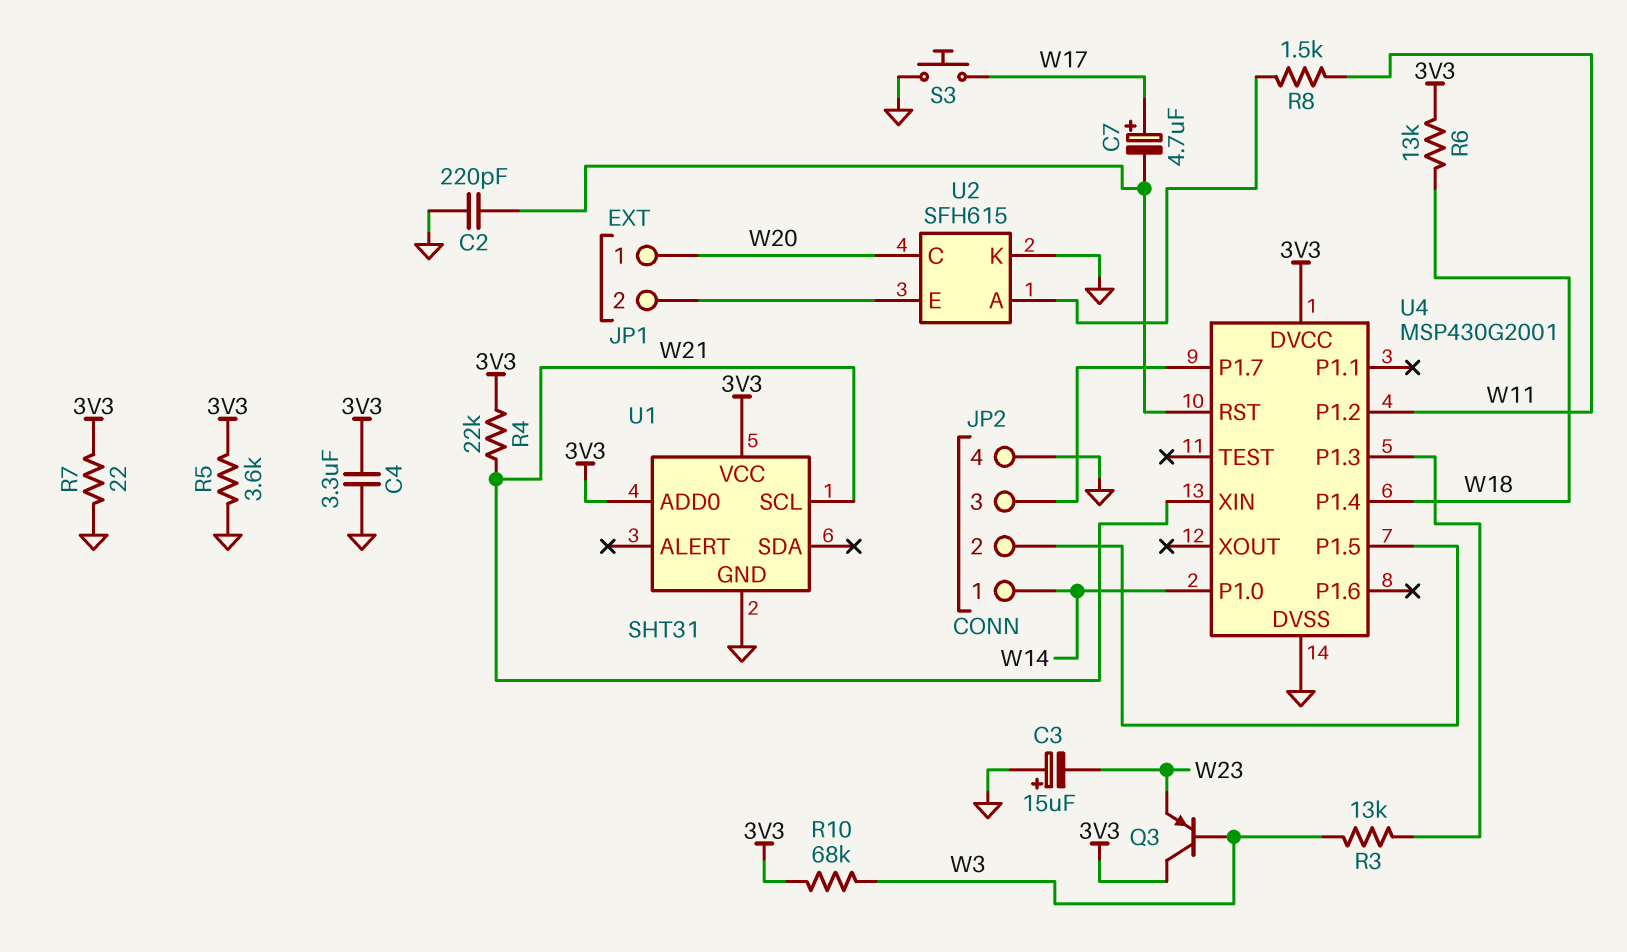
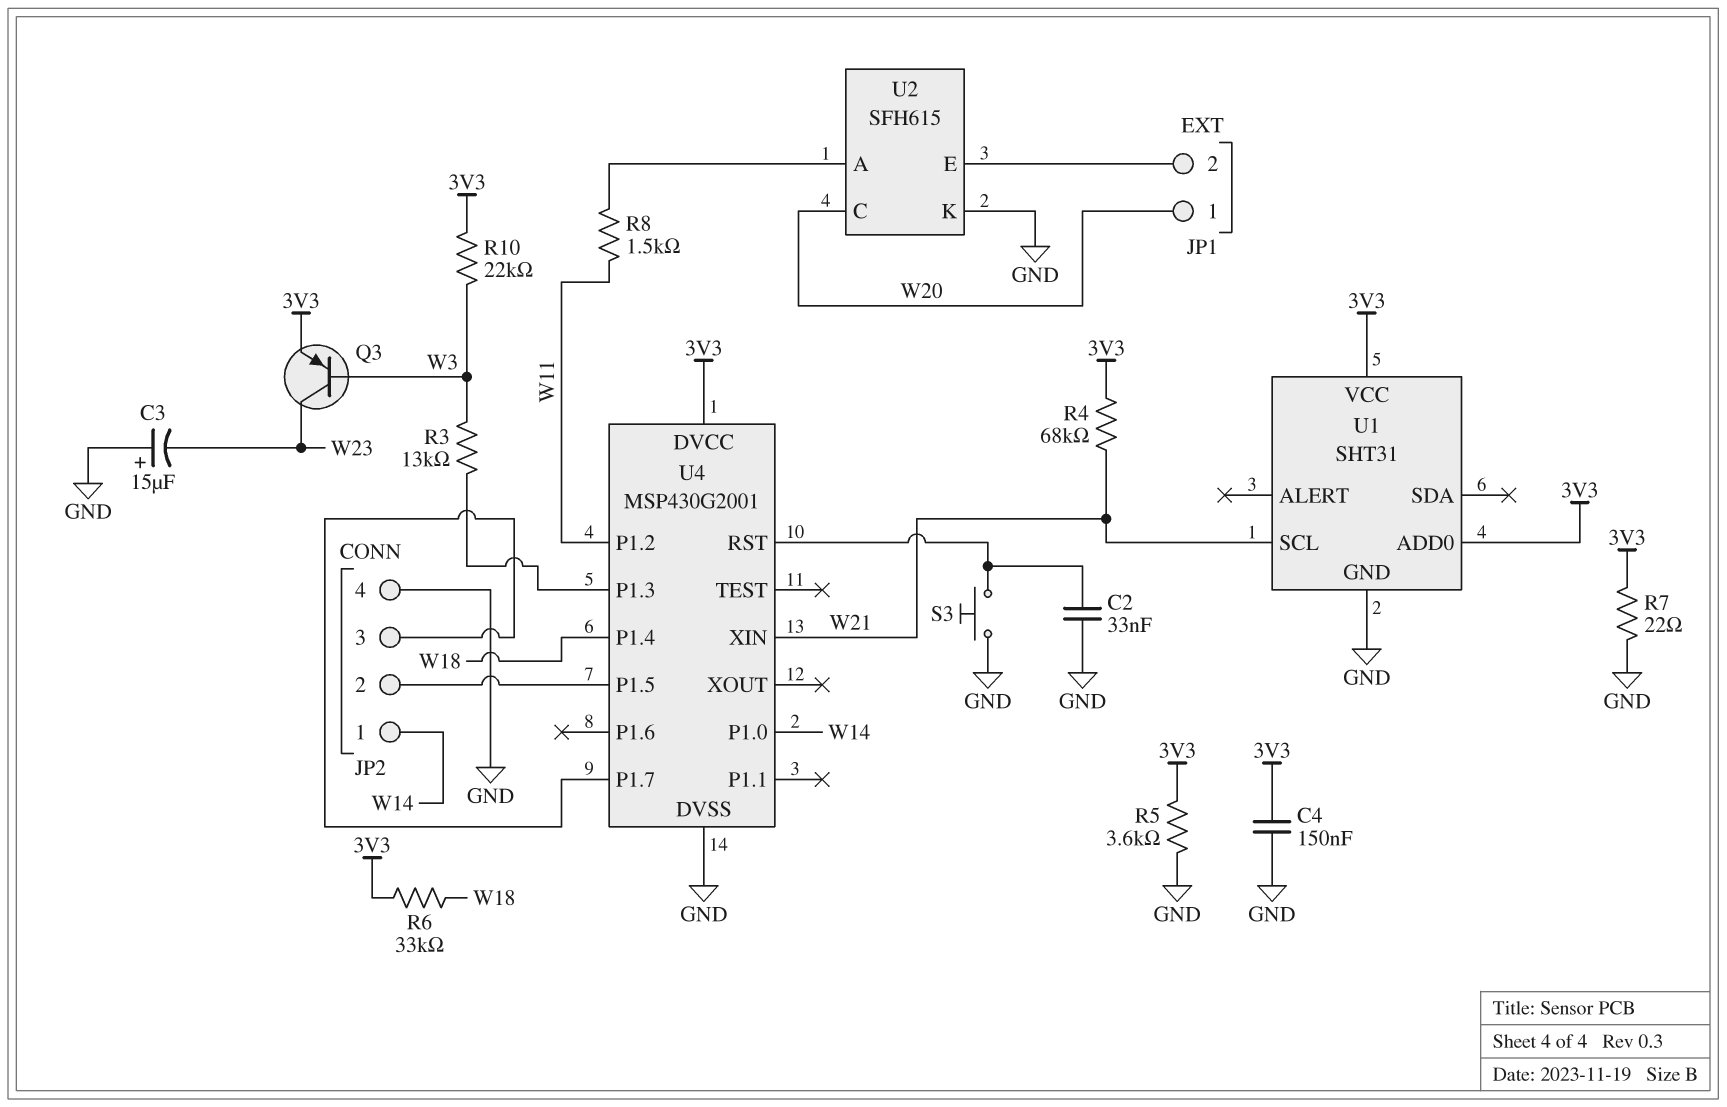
C2: 220pF (GND, U4/RST) -> 33nF (GND, U4/RST)
C4: 3.3uF (3V3, GND) -> 150nF (3V3, GND)
C7: 4.7uF (plus W17, minus U4/RST) -> none
Q3: PNP (B W3, C 3V3, E W23) -> PNP (B W3, C W23, E 3V3)
R4: 22k (3V3, W21) -> 68k (3V3, W21)
R6: 13k (3V3, W18) -> 33k (3V3, W18)
R10: 68k (3V3, W3) -> 22k (3V3, W3)
S3: button (GND, W17) -> button (GND, U4/RST)

